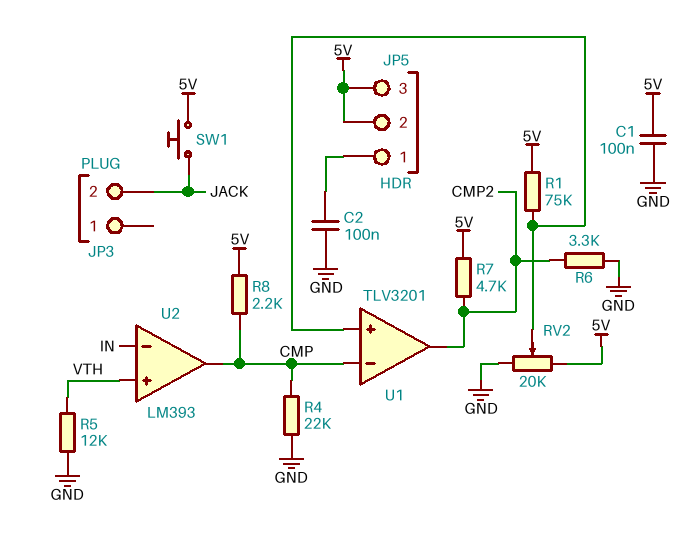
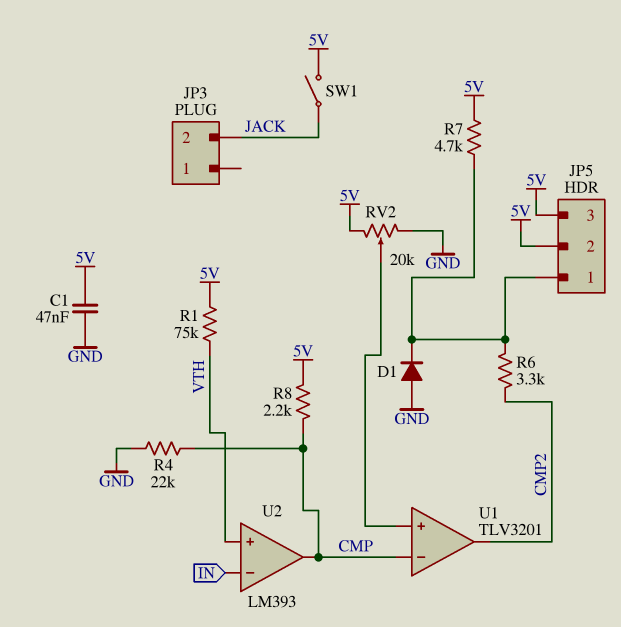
C1: 100nF (5V, GND) -> 47nF (5V, GND)
C2: 100nF (GND, JP5/1) -> none
D1: none -> diode (A GND, K JP5/1)
R1: 75k (5V, U1/in+) -> 75k (5V, VTH)
R5: 12k (GND, VTH) -> none
R6: 3.3k (CMP2, GND) -> 3.3k (CMP2, JP5/1)
R7: 4.7k (5V, CMP2) -> 4.7k (5V, JP5/1)
SW1: button (5V, JACK) -> switch (5V, JACK)

